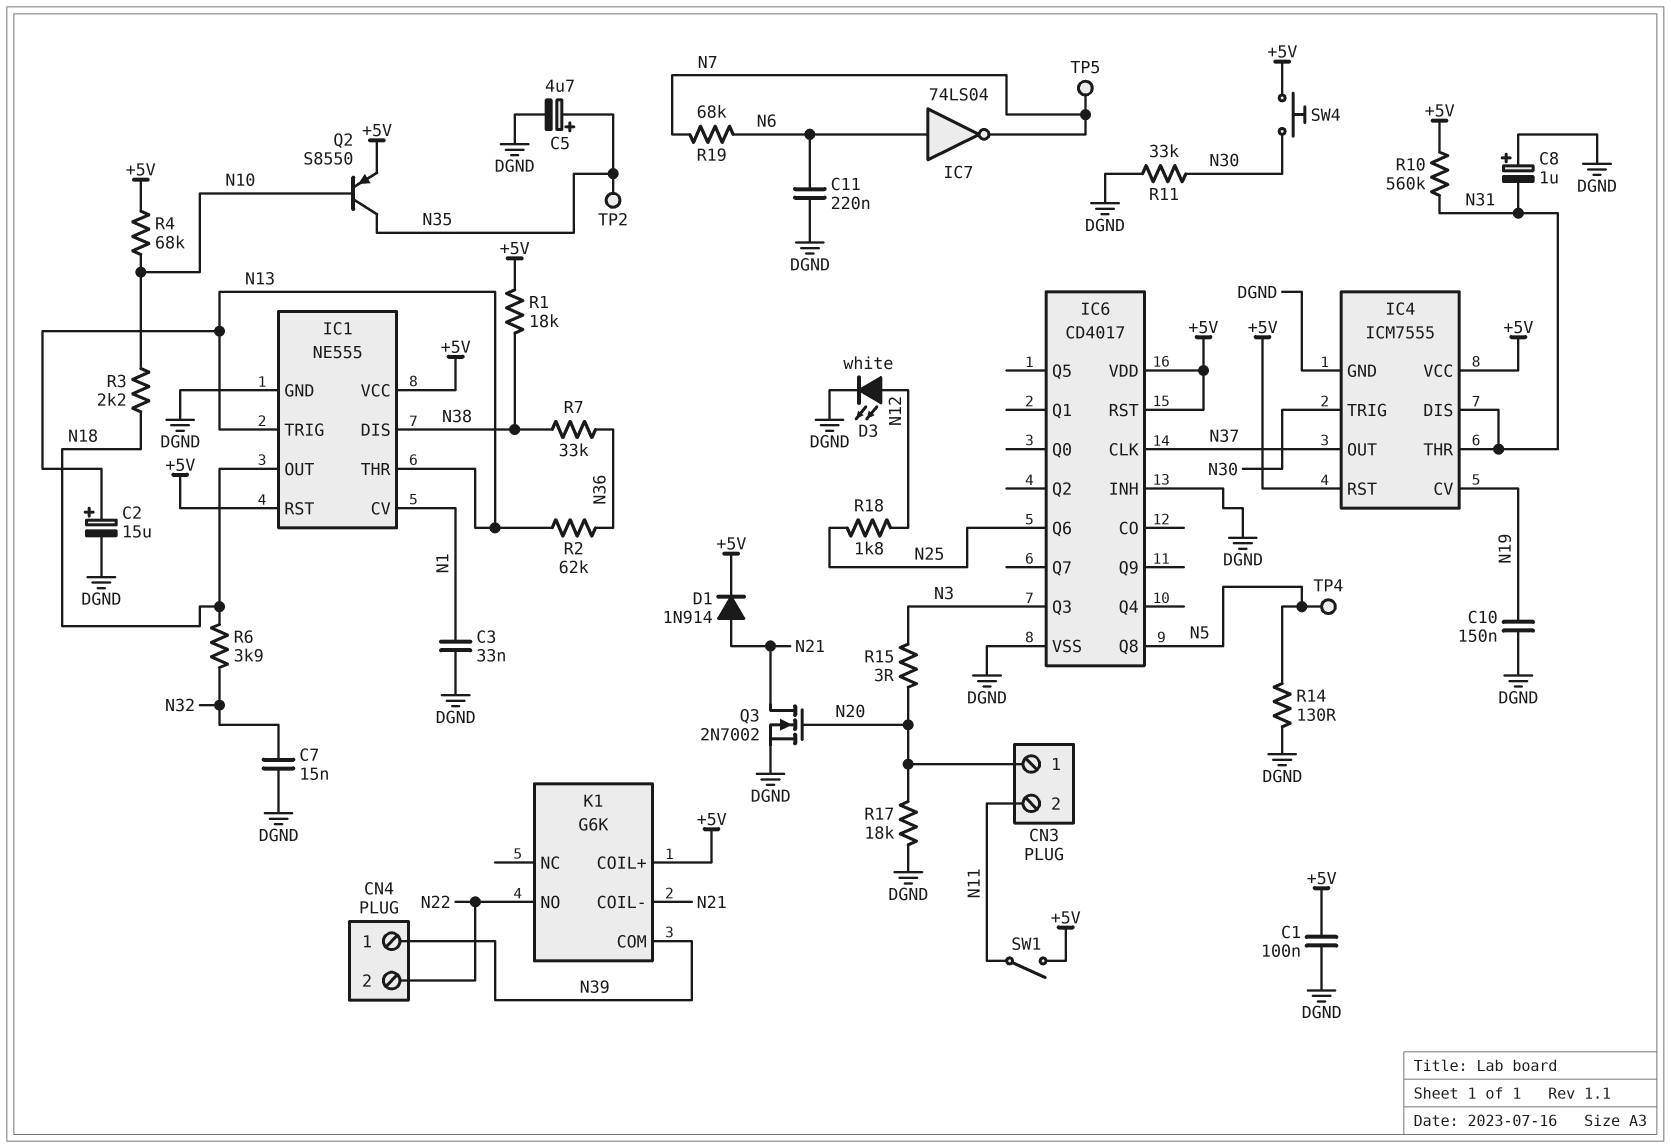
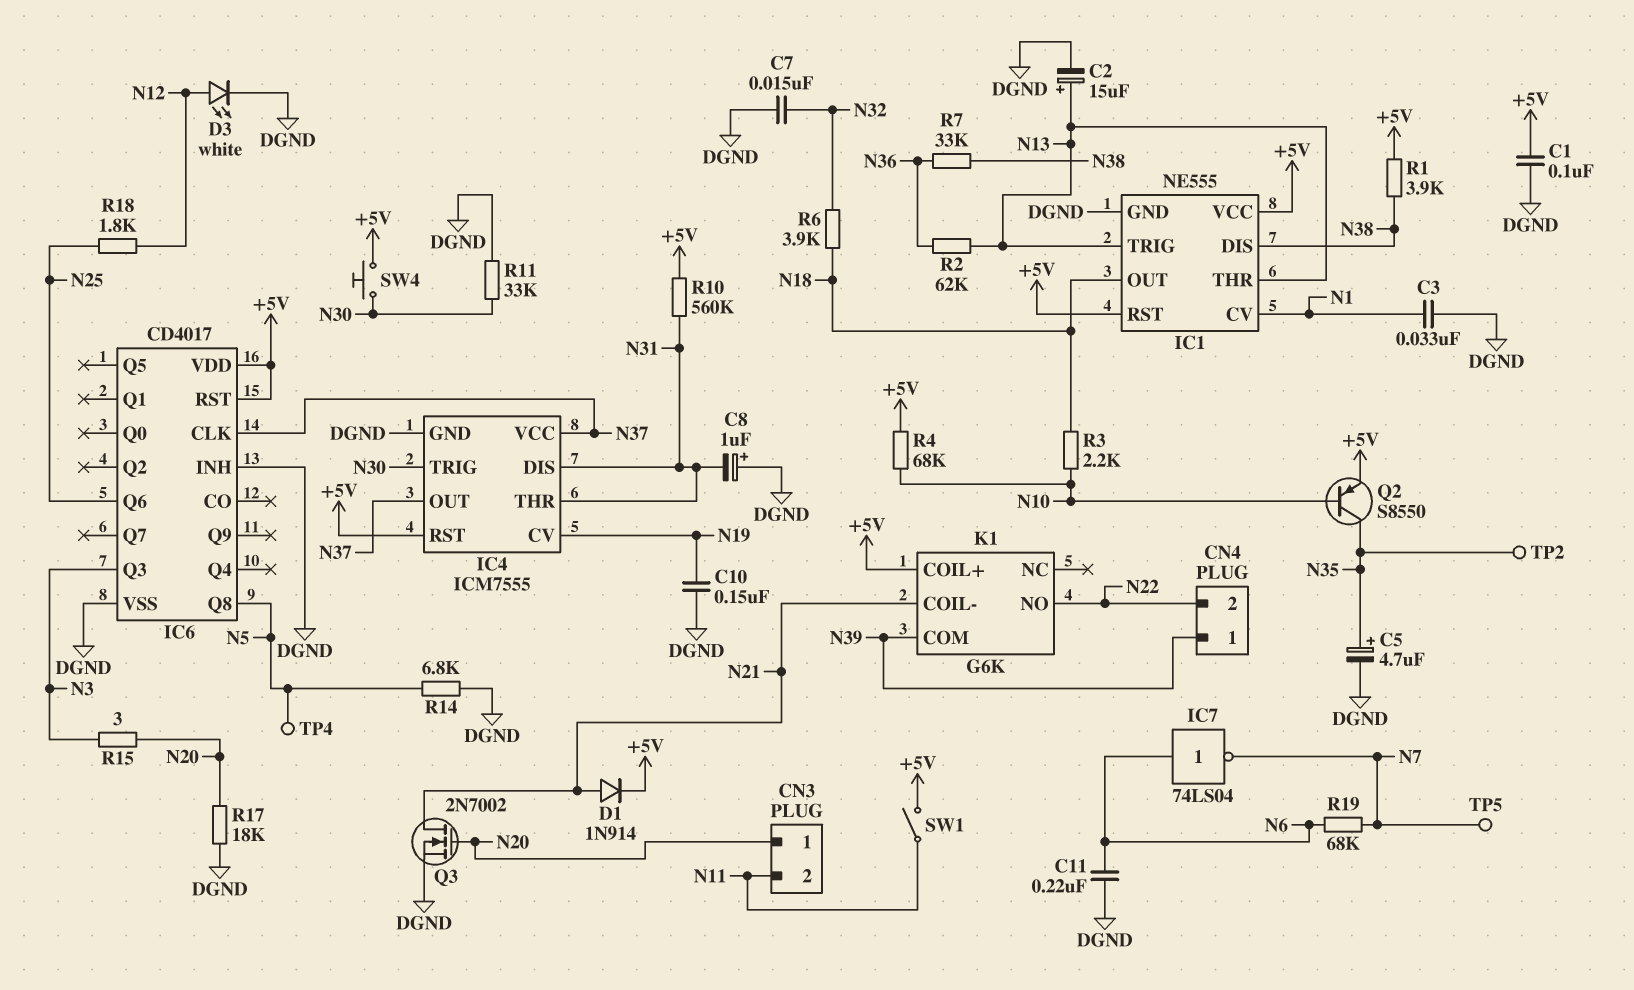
IC4 pin VCC: +5V -> N37
R1: 18k (+5V, N38) -> 3.9k (+5V, N38)
R14: 130 (DGND, N5) -> 6.8k (DGND, N5)

